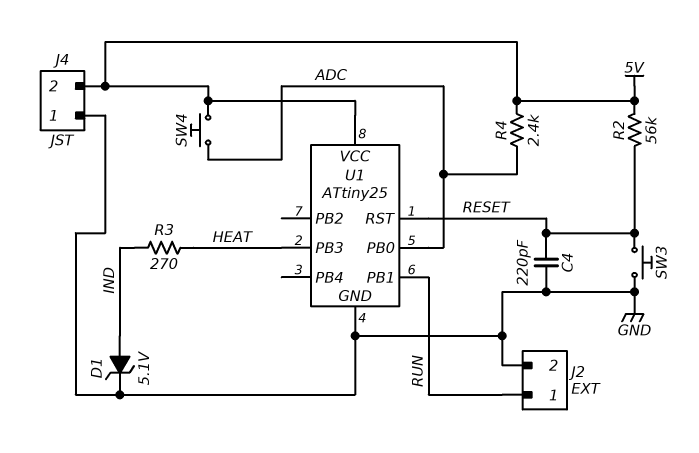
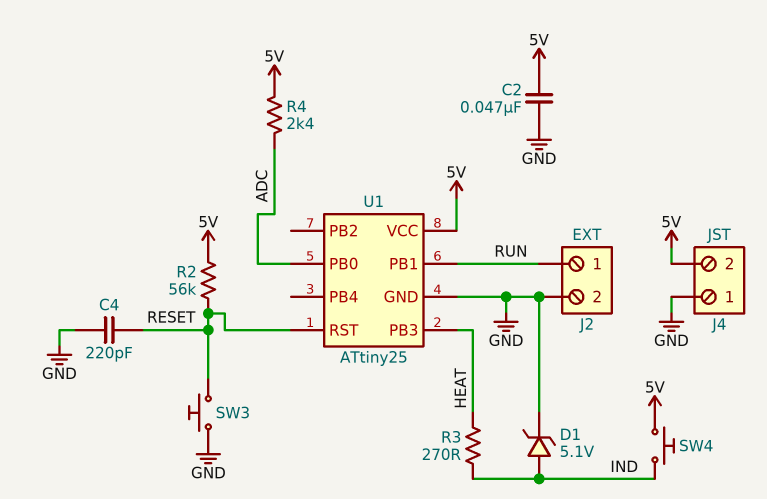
C2: none -> 47nF (5V, GND)
SW4: button (5V, ADC) -> button (5V, IND)

